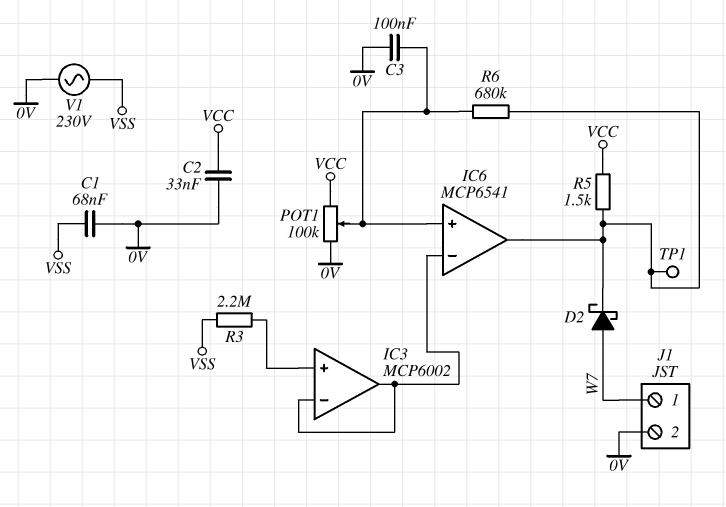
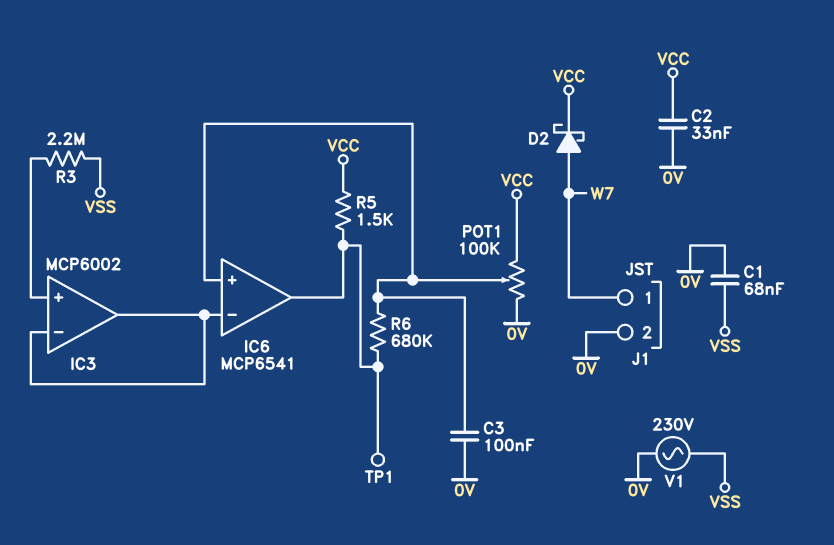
D2: schottky (A W7, K IC6/out) -> schottky (A W7, K VCC)

